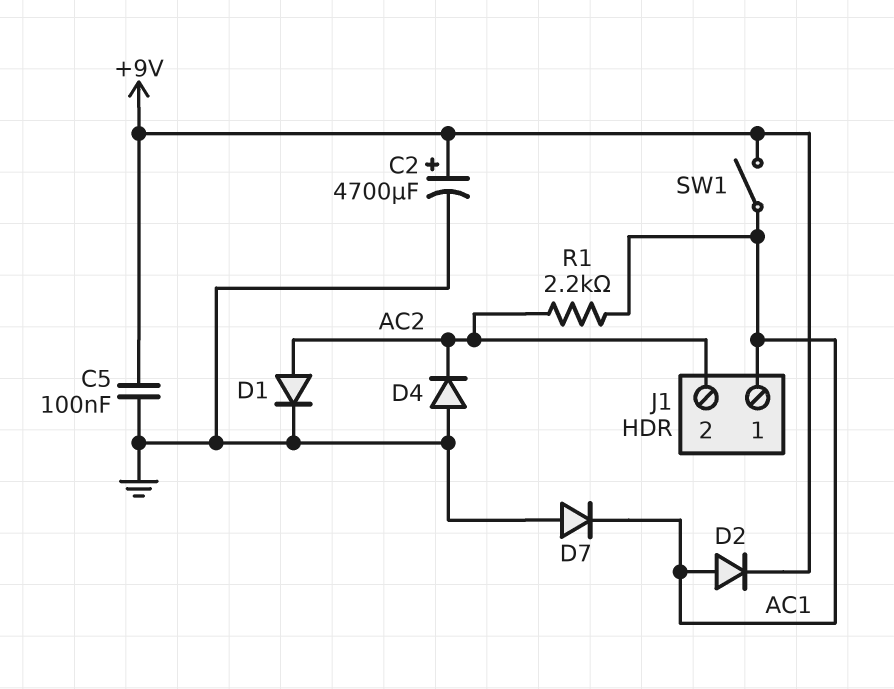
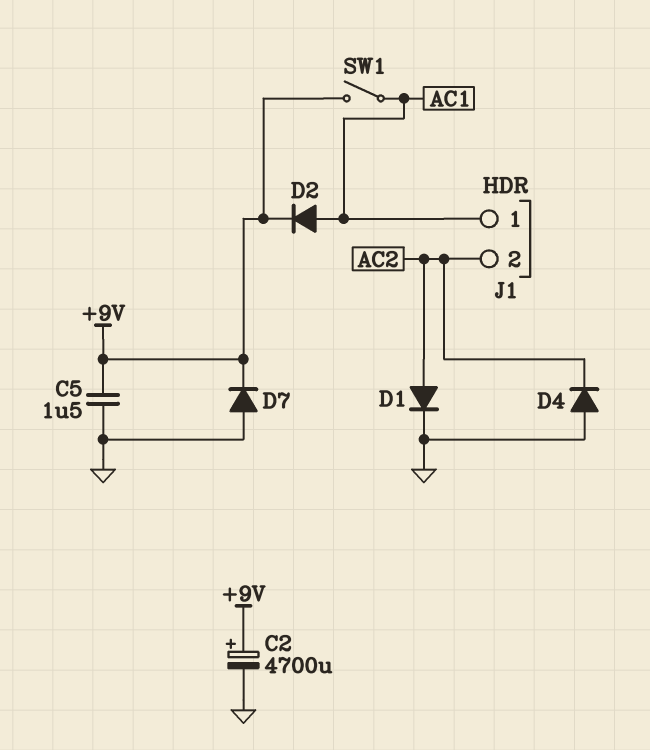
C5: 100nF (+9V, GND) -> 1.5uF (+9V, GND)
D7: diode (A GND, K AC1) -> diode (A GND, K +9V)
R1: 2.2k (AC1, AC2) -> none

